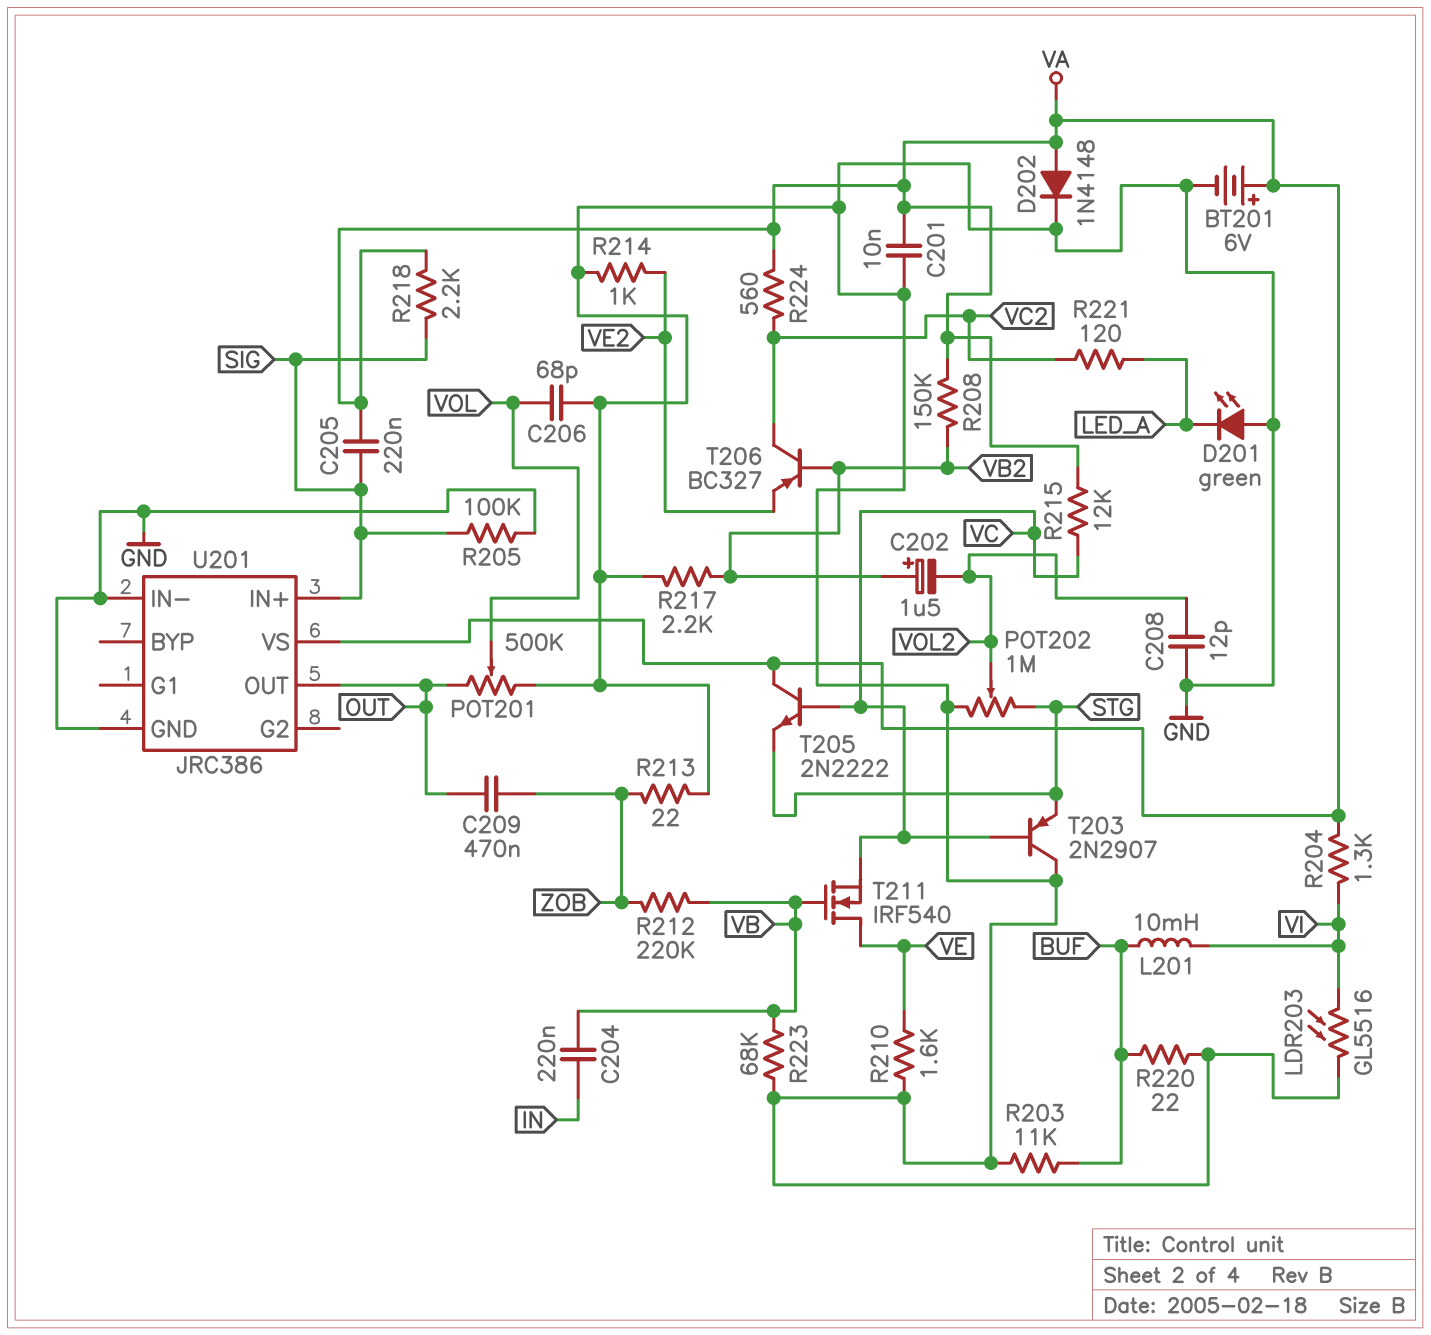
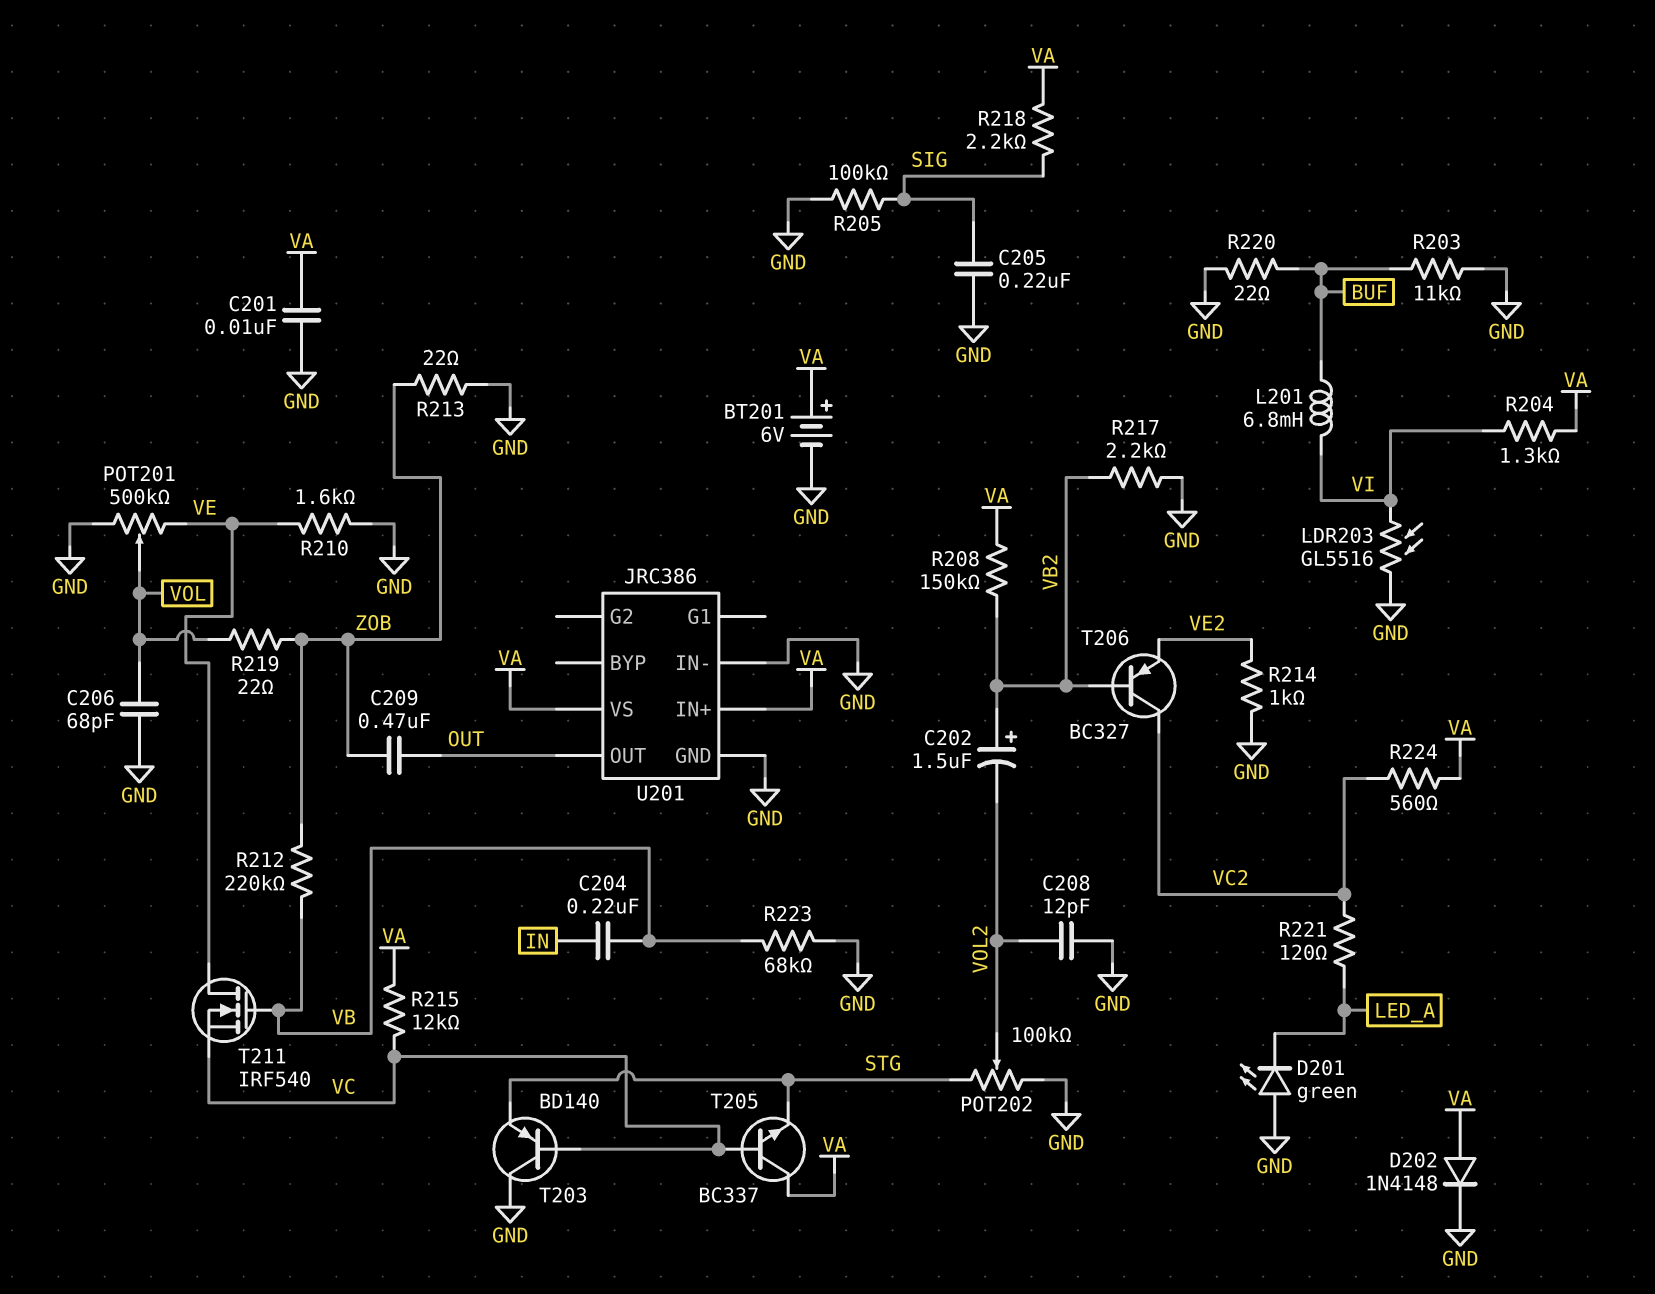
C205: 220nF (SIG, VA) -> 220nF (GND, SIG)
L201: 10mH (BUF, VI) -> 6.8mH (BUF, VI)
POT201: 500k (GND, OUT, wiper VOL) -> 500k (GND, VE, wiper VOL)
POT202: 1M (GND, STG, wiper VOL2) -> 100k (GND, STG, wiper VOL2)
R219: none -> 22 (VOL, ZOB)
T203: PNP 2N2907 (B VC, C GND, E STG) -> PNP BD140 (B VC, C GND, E STG)
T205: NPN 2N2222 (B VC, C VA, E STG) -> NPN BC337 (B VC, C VA, E STG)
U201 pin IN+: SIG -> VA

